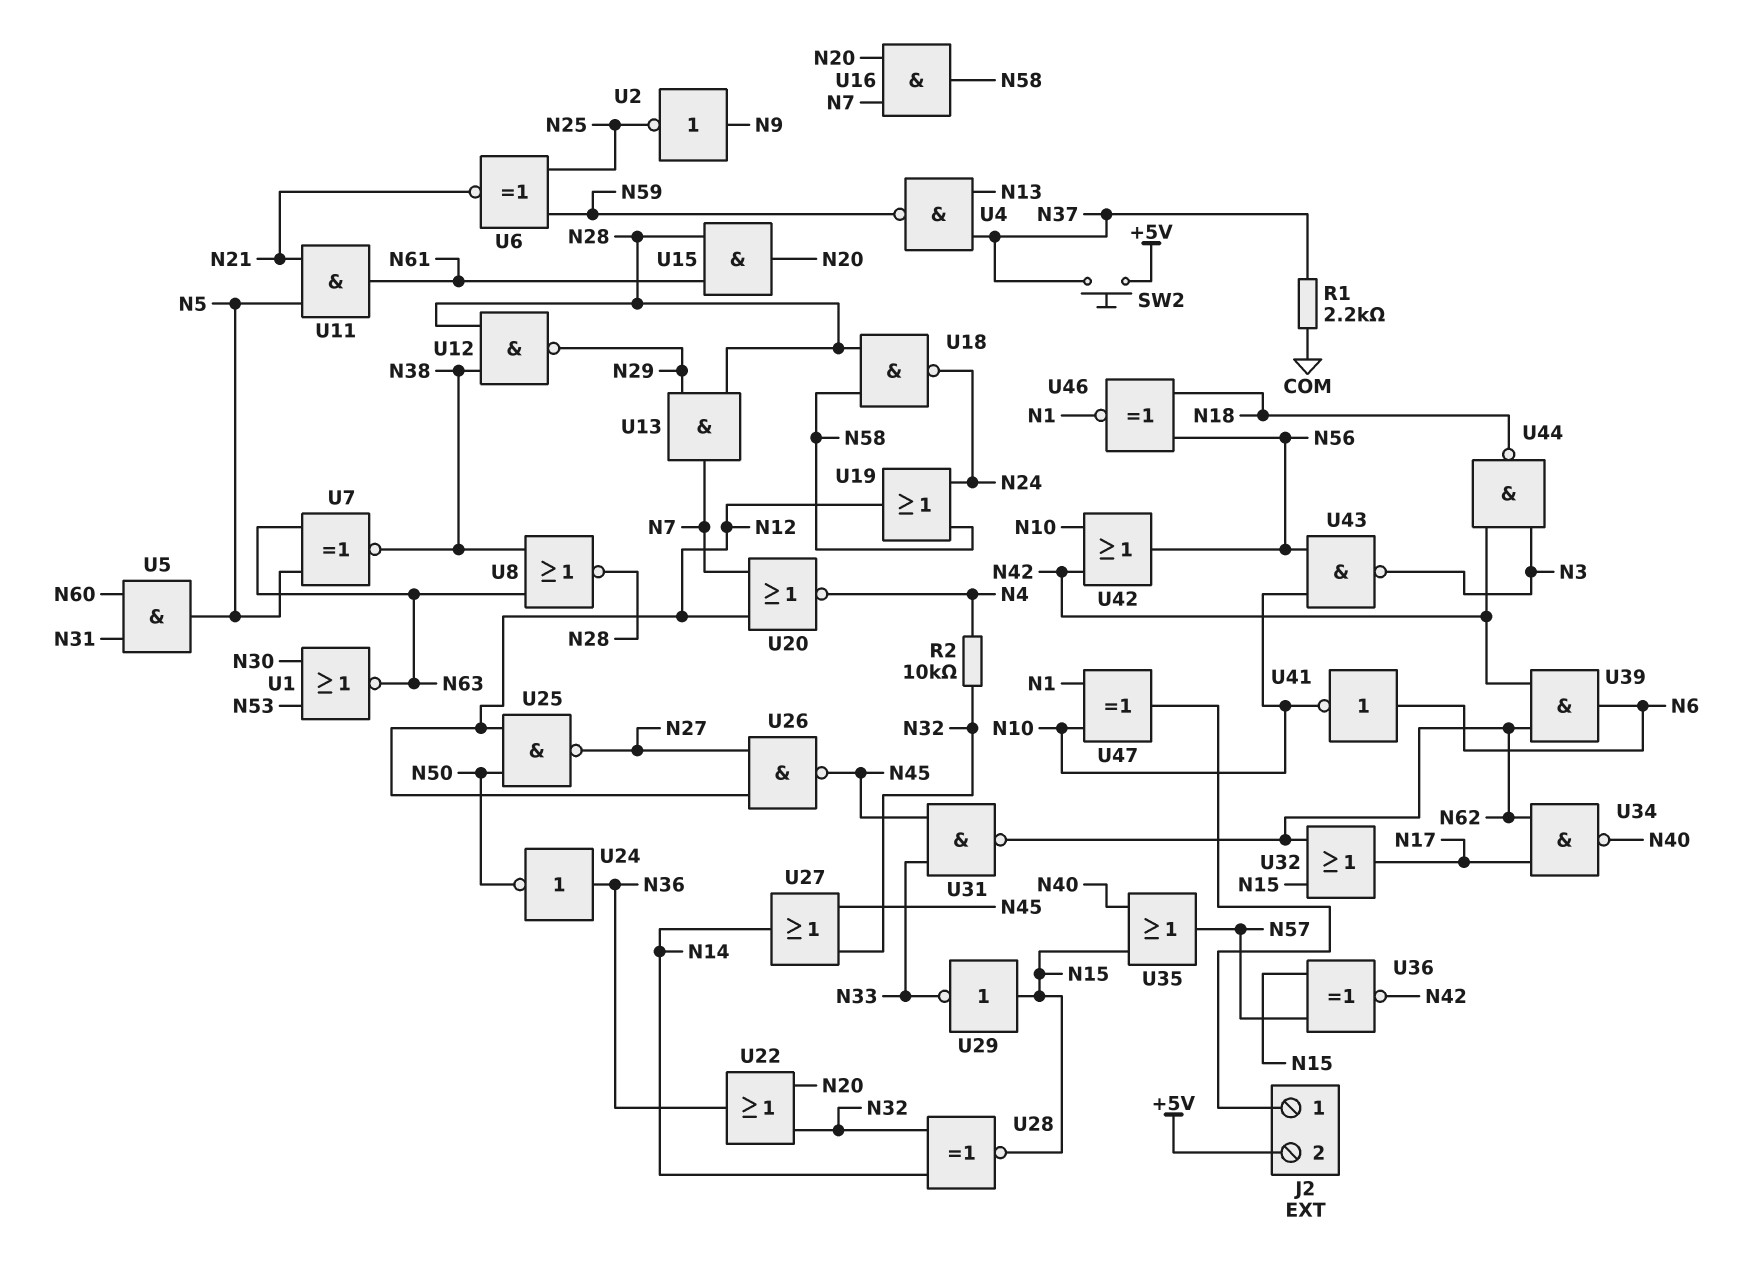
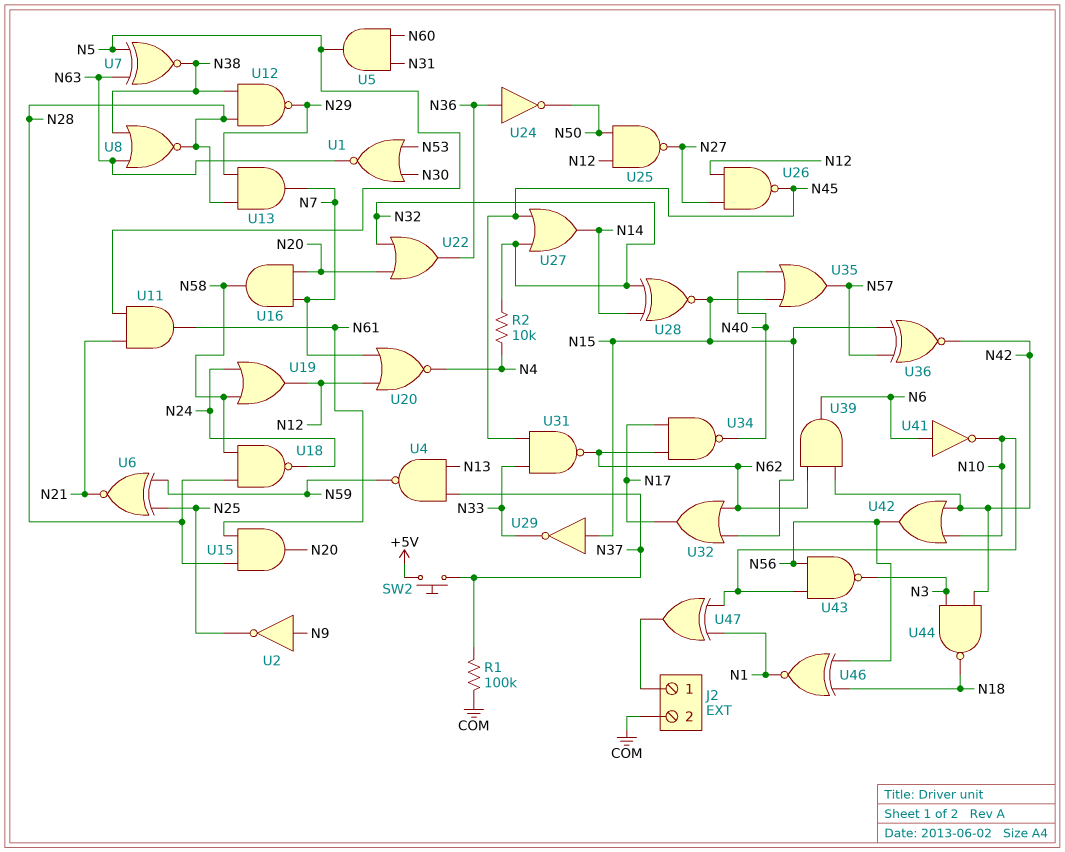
J2 pin 2: +5V -> COM
R1: 2.2k (COM, N37) -> 100k (COM, N37)

